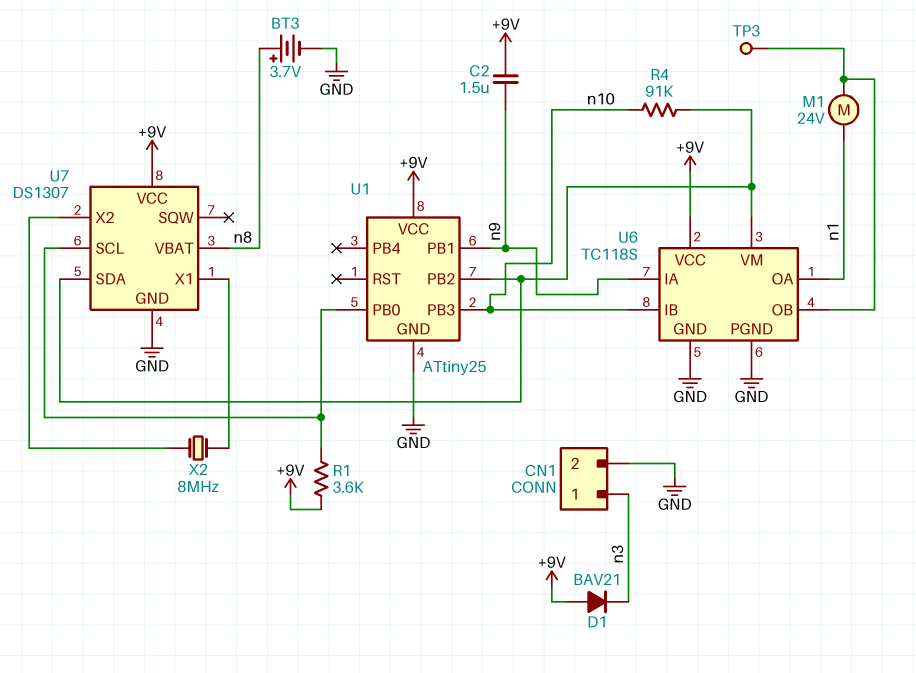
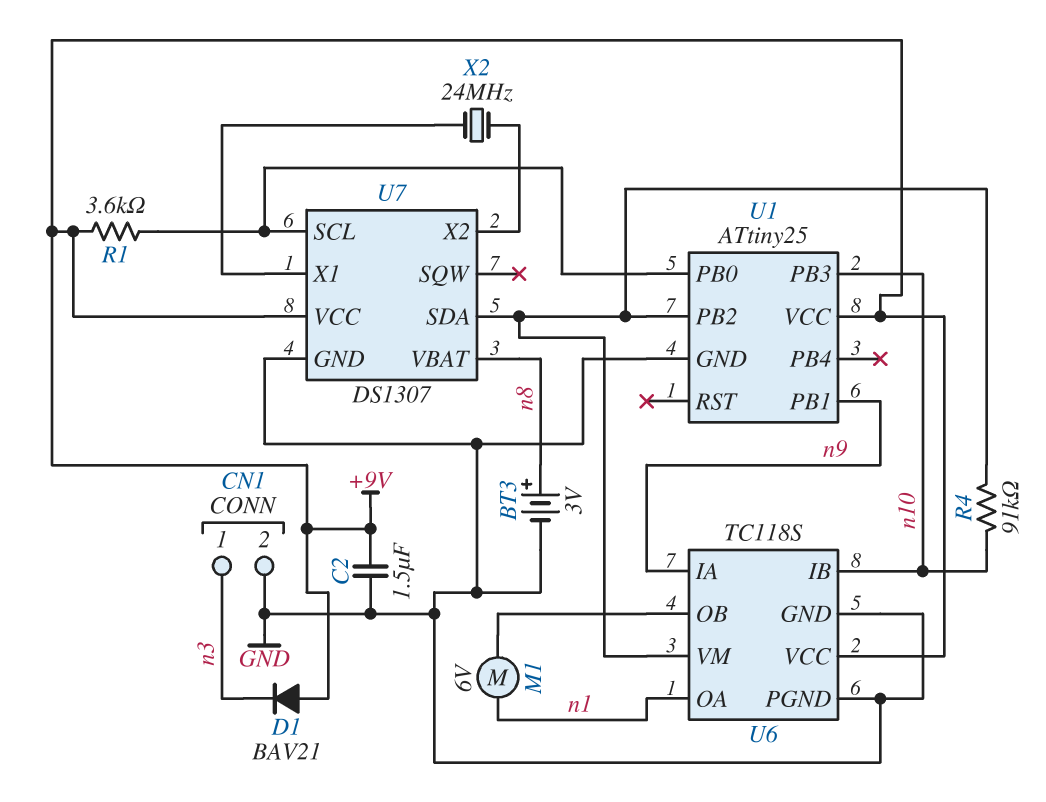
BT3: 3.7V (plus n8, minus GND) -> 3V (plus n8, minus GND)
C2: 1.5uF (+9V, n9) -> 1.5uF (+9V, GND)
M1: motor 24V (U6/OB, n1) -> motor 6V (U6/OB, n1)
TP3: test point (U6/OB) -> none
X2: 8MHz (U7/X1, U7/X2) -> 24MHz (U7/X1, U7/X2)

